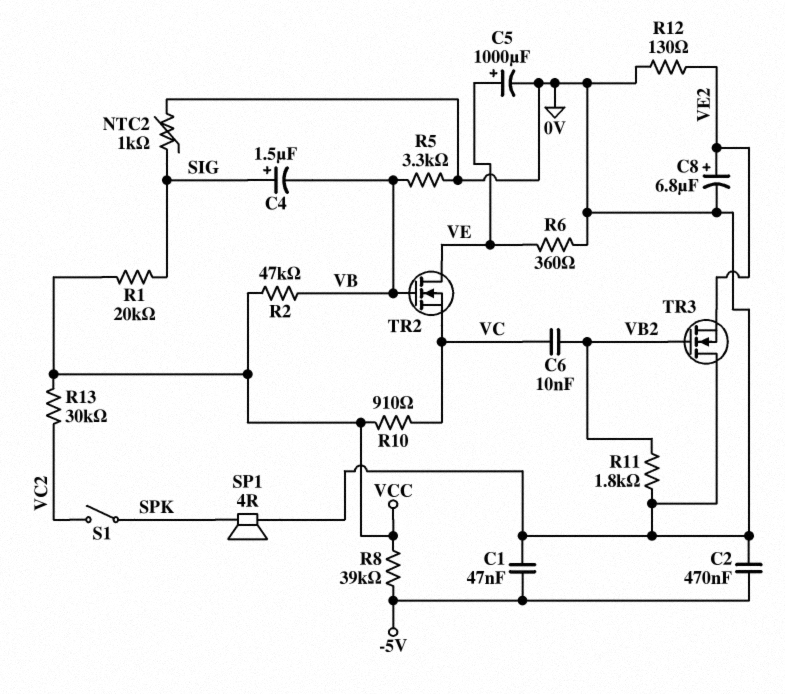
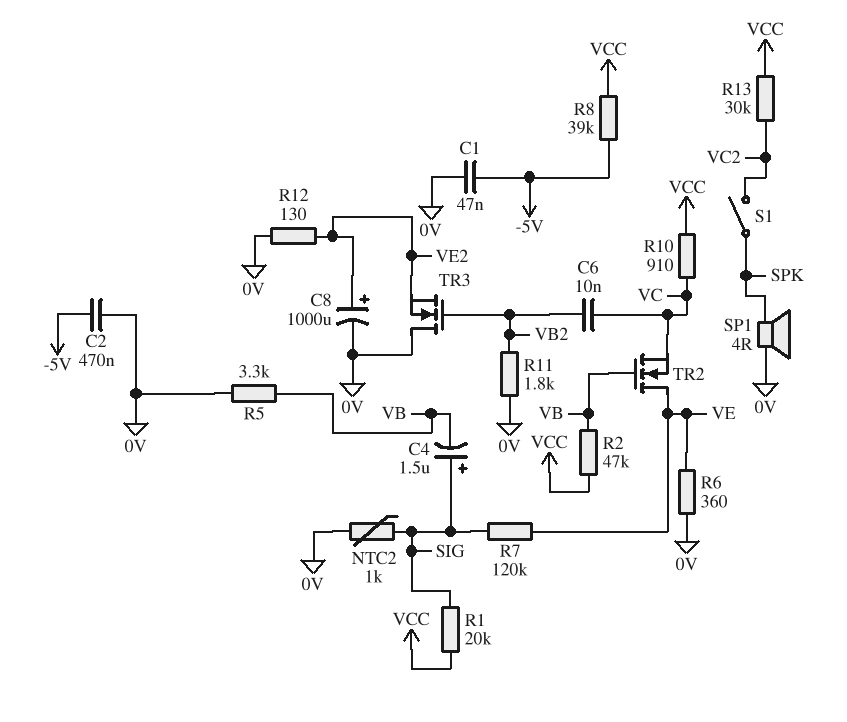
C5: 1000uF (plus VE, minus 0V) -> none
C8: 6.8uF (plus VE2, minus 0V) -> 1000uF (plus VE2, minus 0V)
R7: none -> 120k (SIG, VE)

